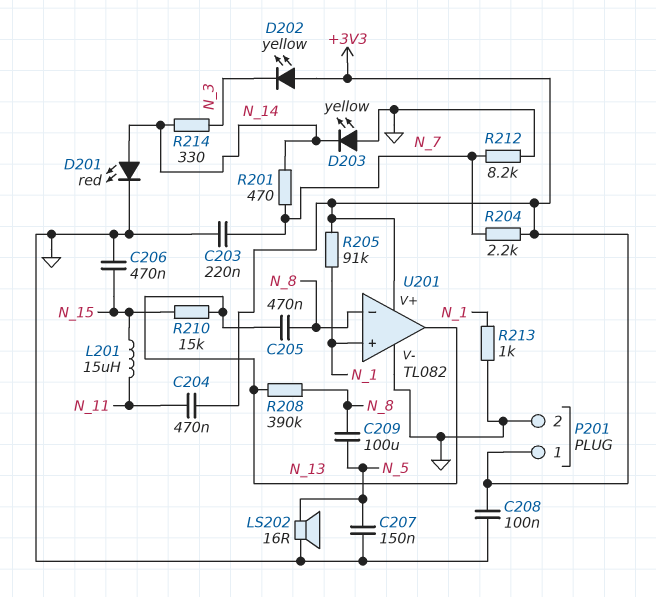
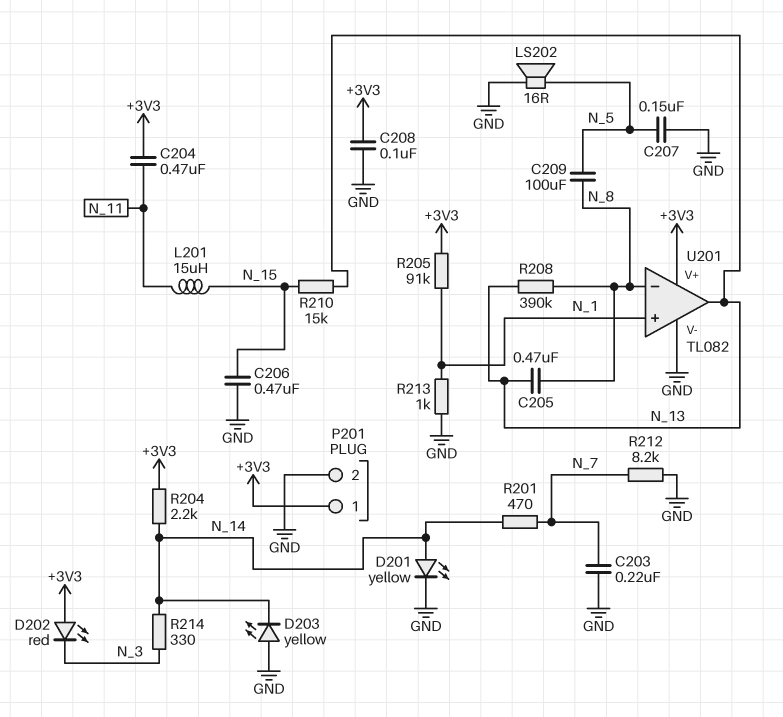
D201: LED red (A N_14, K GND) -> LED yellow (A N_14, K GND)
D202: LED yellow (A +3V3, K N_3) -> LED red (A +3V3, K N_3)
R204: 2.2k (+3V3, N_7) -> 2.2k (+3V3, N_14)

